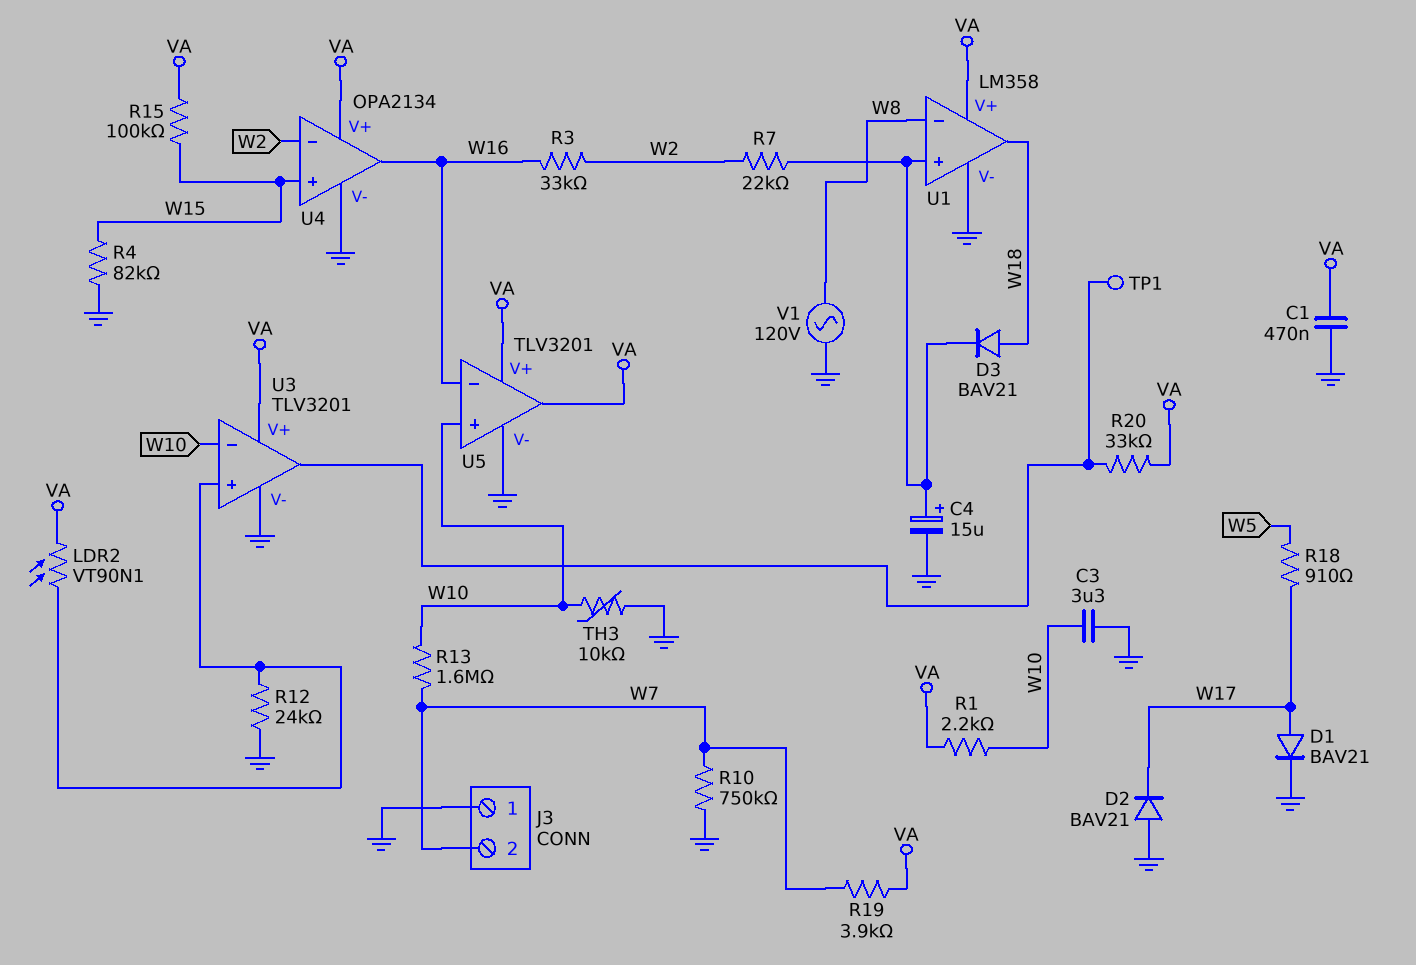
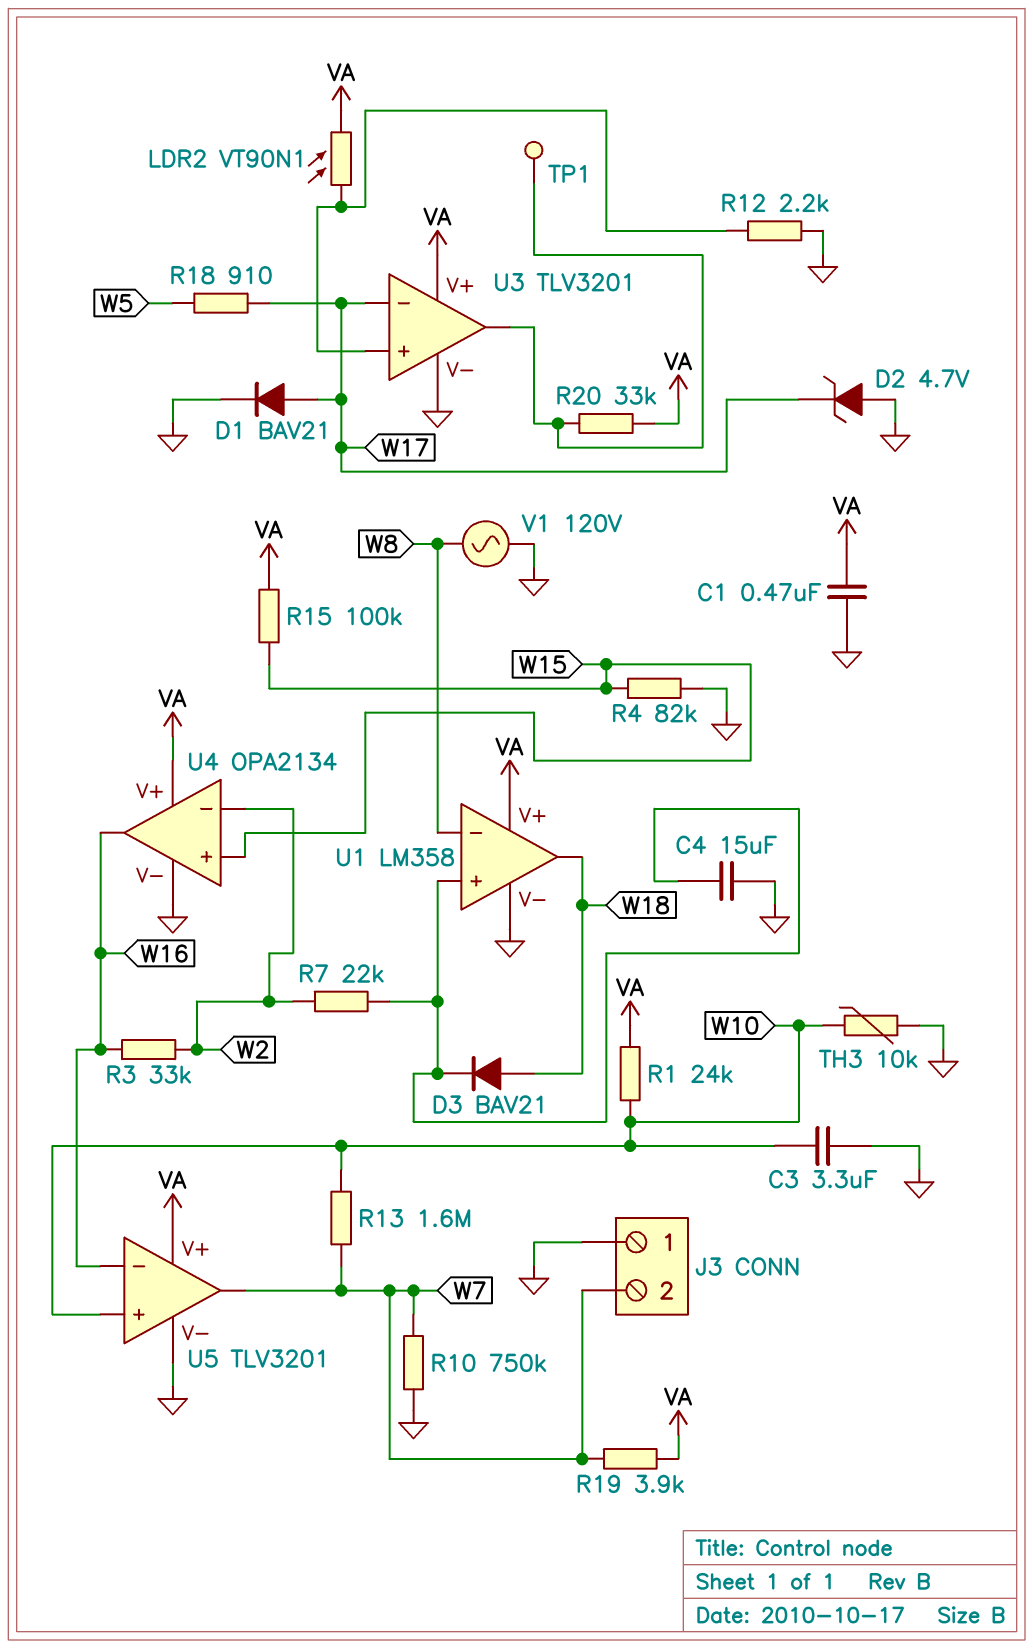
C4: 15uF (plus U1/in+, minus GND) -> 15uF (GND, U1/in+)
D2: diode BAV21 (A GND, K W17) -> zener 4.7V (A GND, K W17)
R1: 2.2k (VA, W10) -> 24k (VA, W10)
R12: 24k (GND, U3/in+) -> 2.2k (GND, U3/in+)
U3 pin in-: W10 -> W17
U5 pin out: VA -> W7

